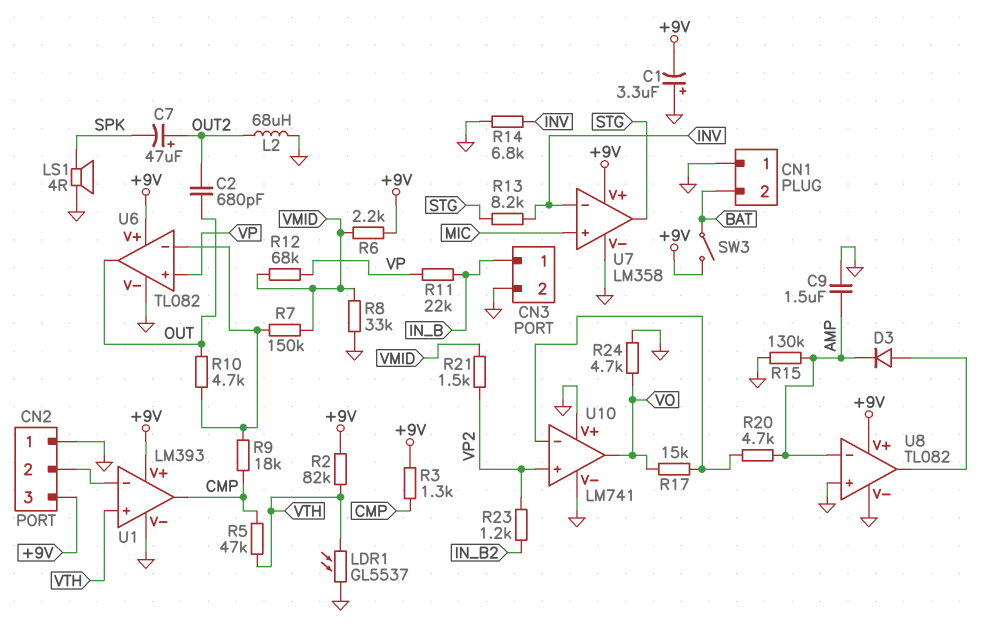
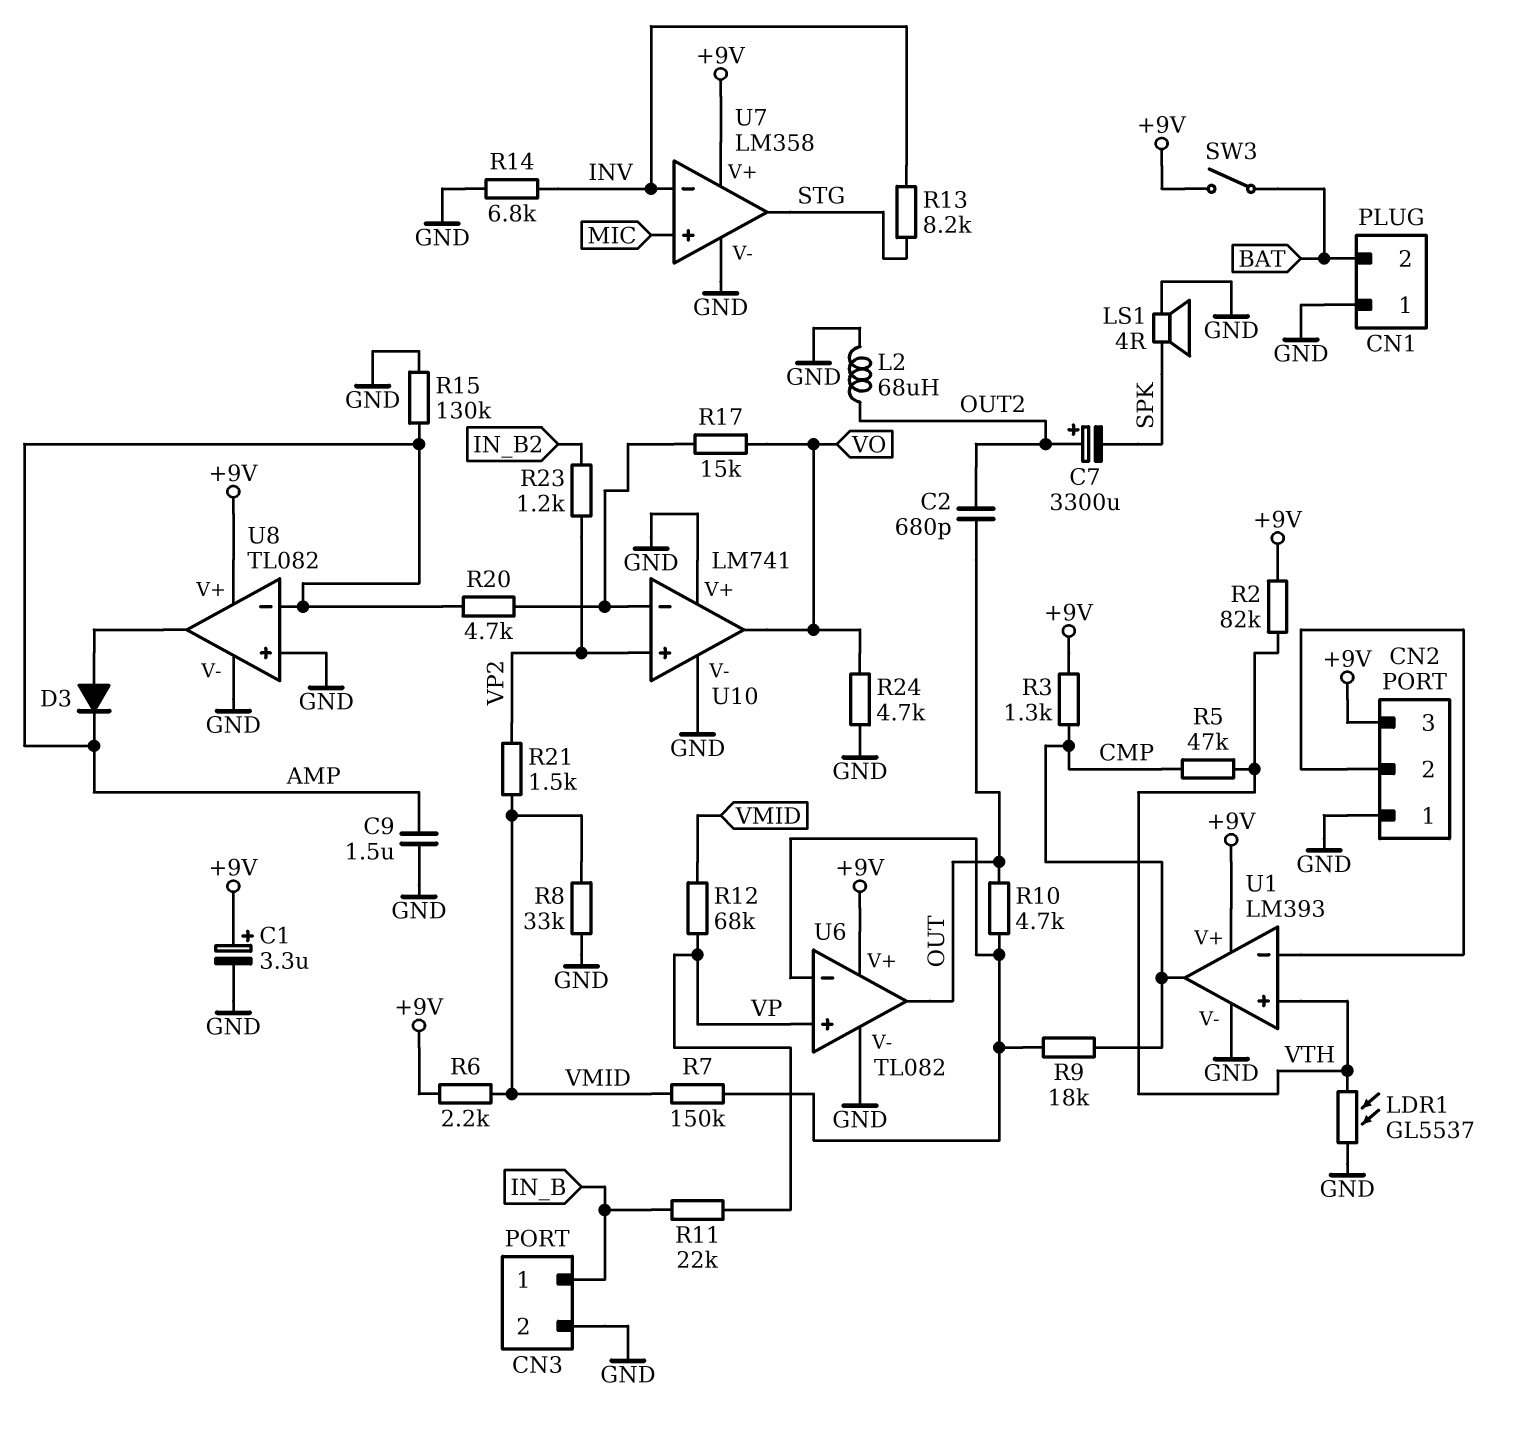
C1: 3.3uF (plus GND, minus +9V) -> 3.3uF (plus +9V, minus GND)
C7: 47uF (plus OUT2, minus SPK) -> 3300uF (plus OUT2, minus SPK)

